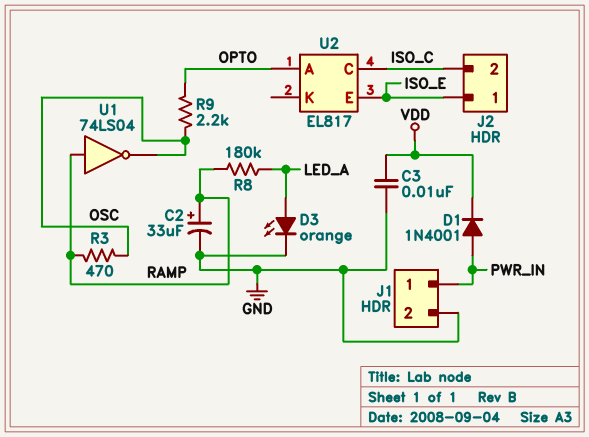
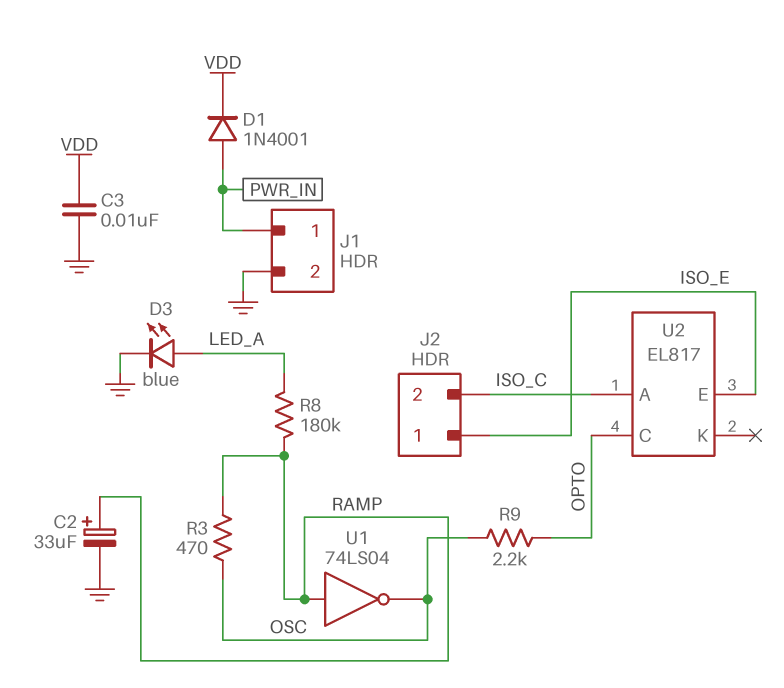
D3: LED orange (A LED_A, K GND) -> LED blue (A LED_A, K GND)
U2 pin A: OPTO -> ISO_C
U2 pin C: ISO_C -> OPTO

